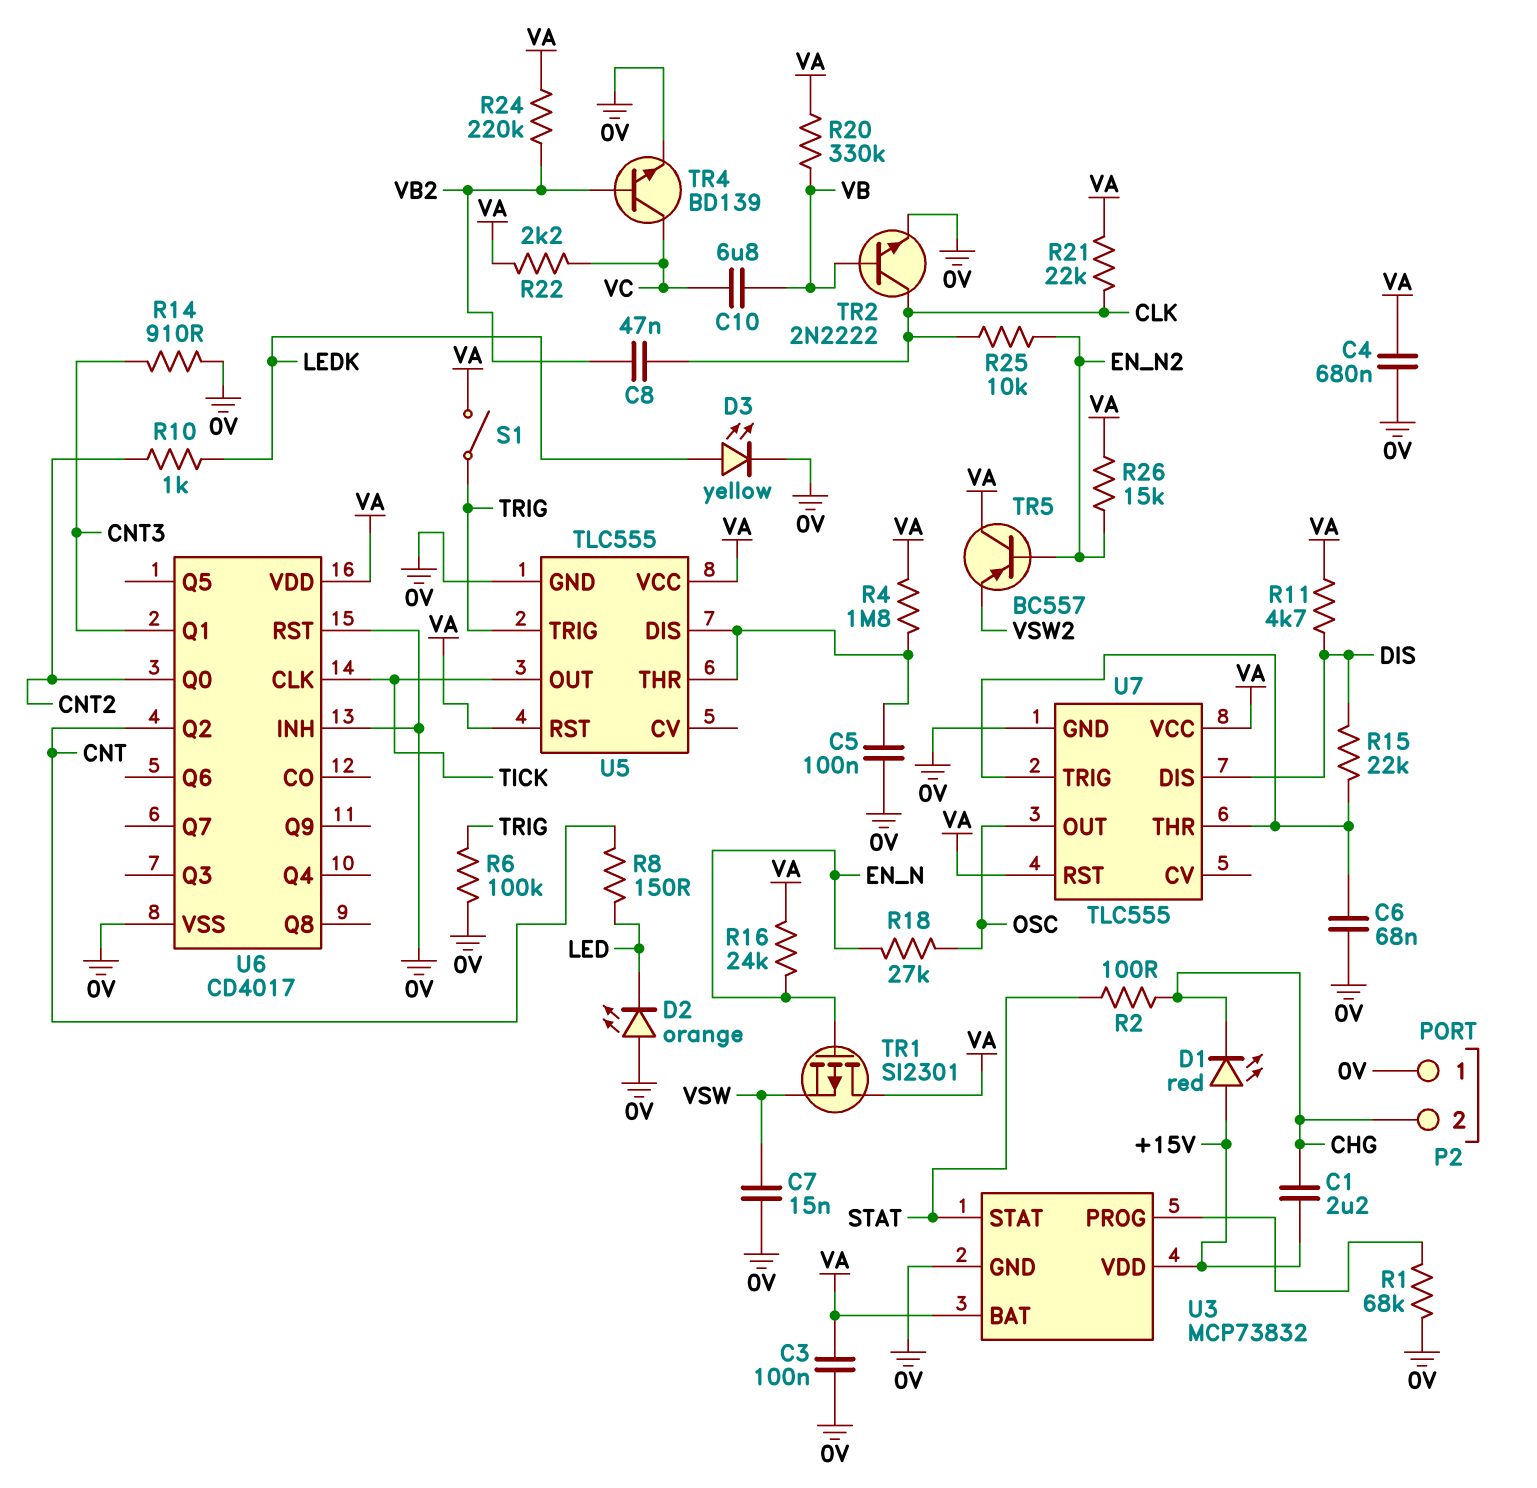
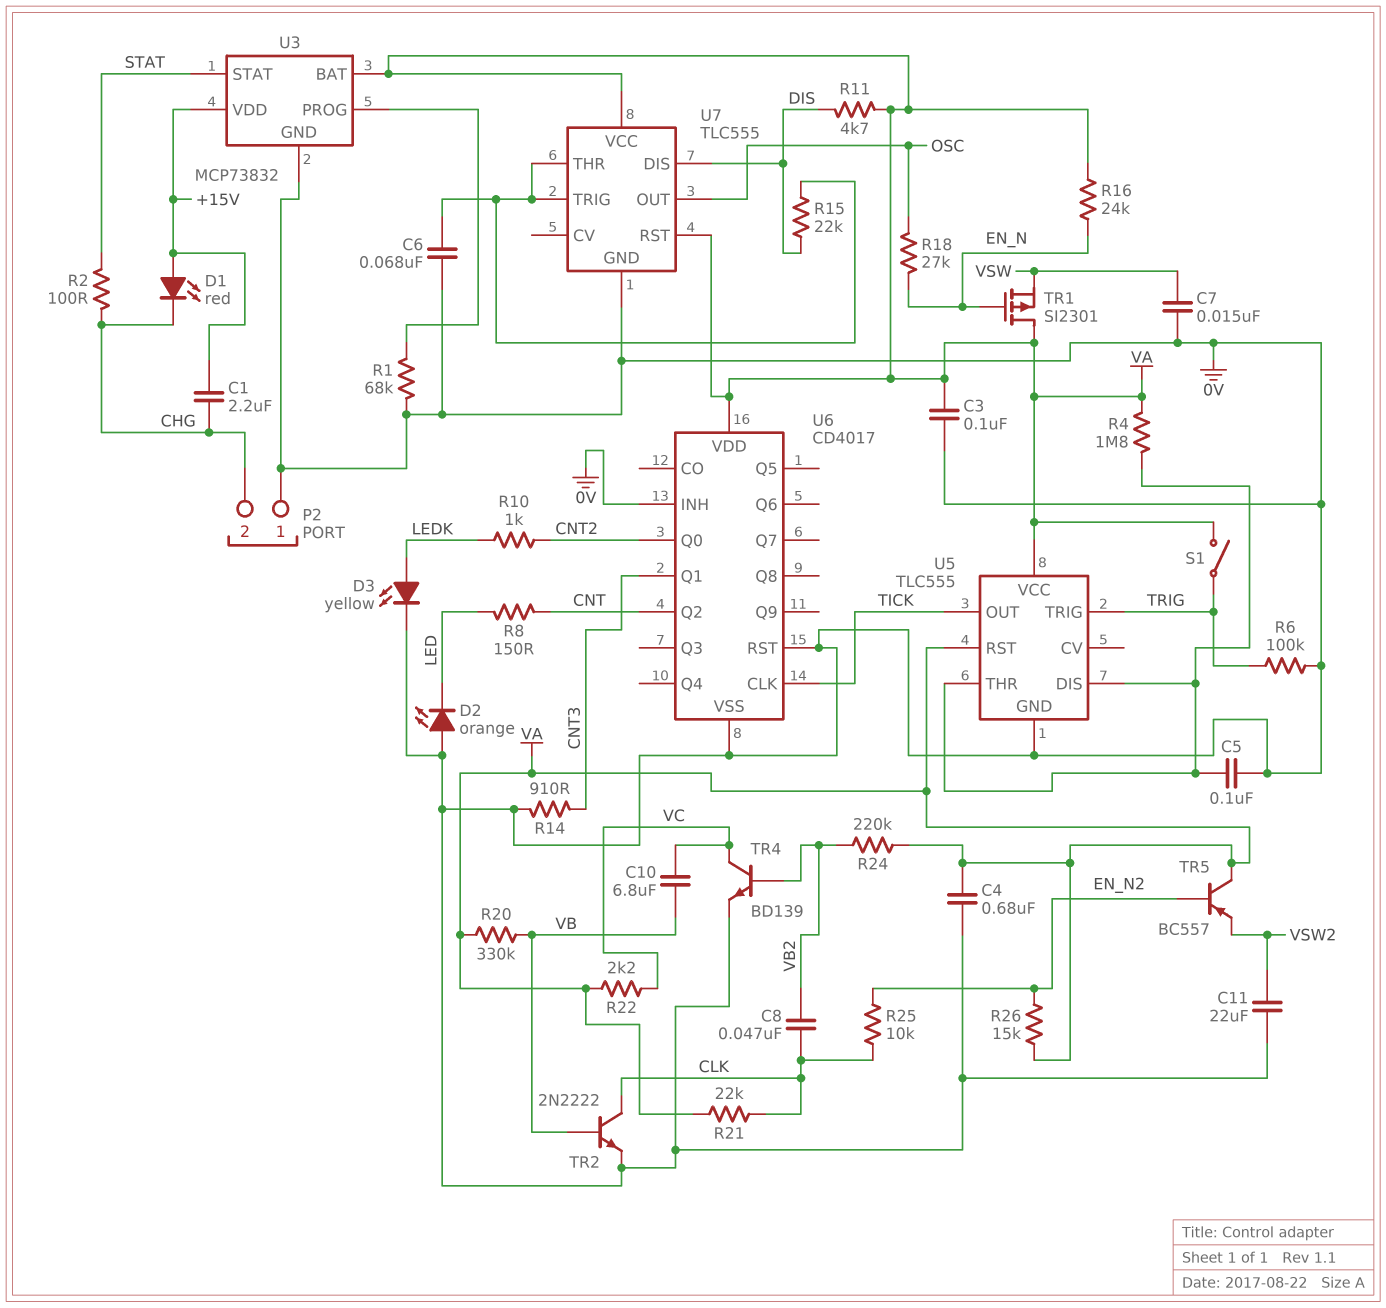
C11: none -> 22uF (0V, VSW2)

